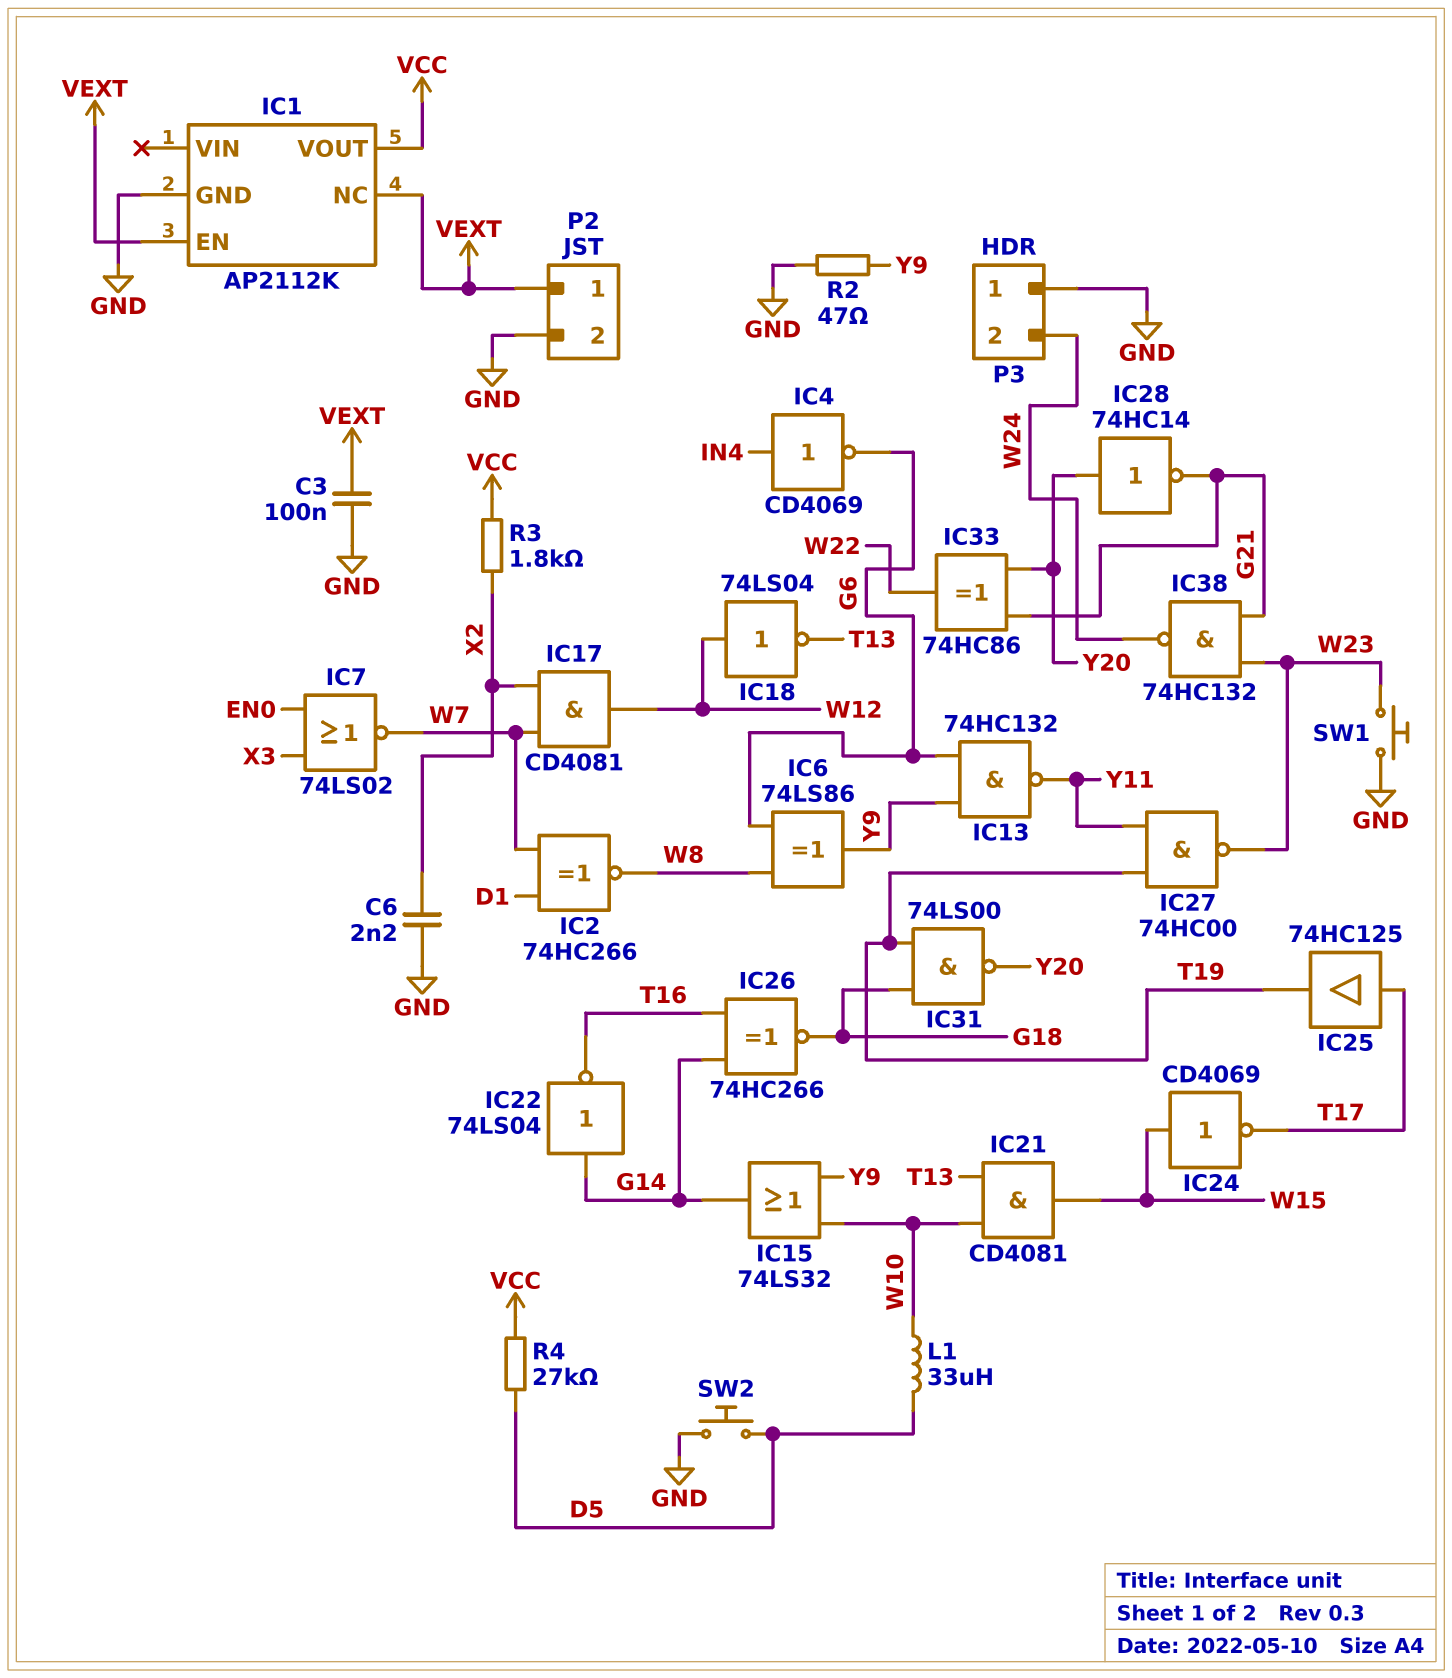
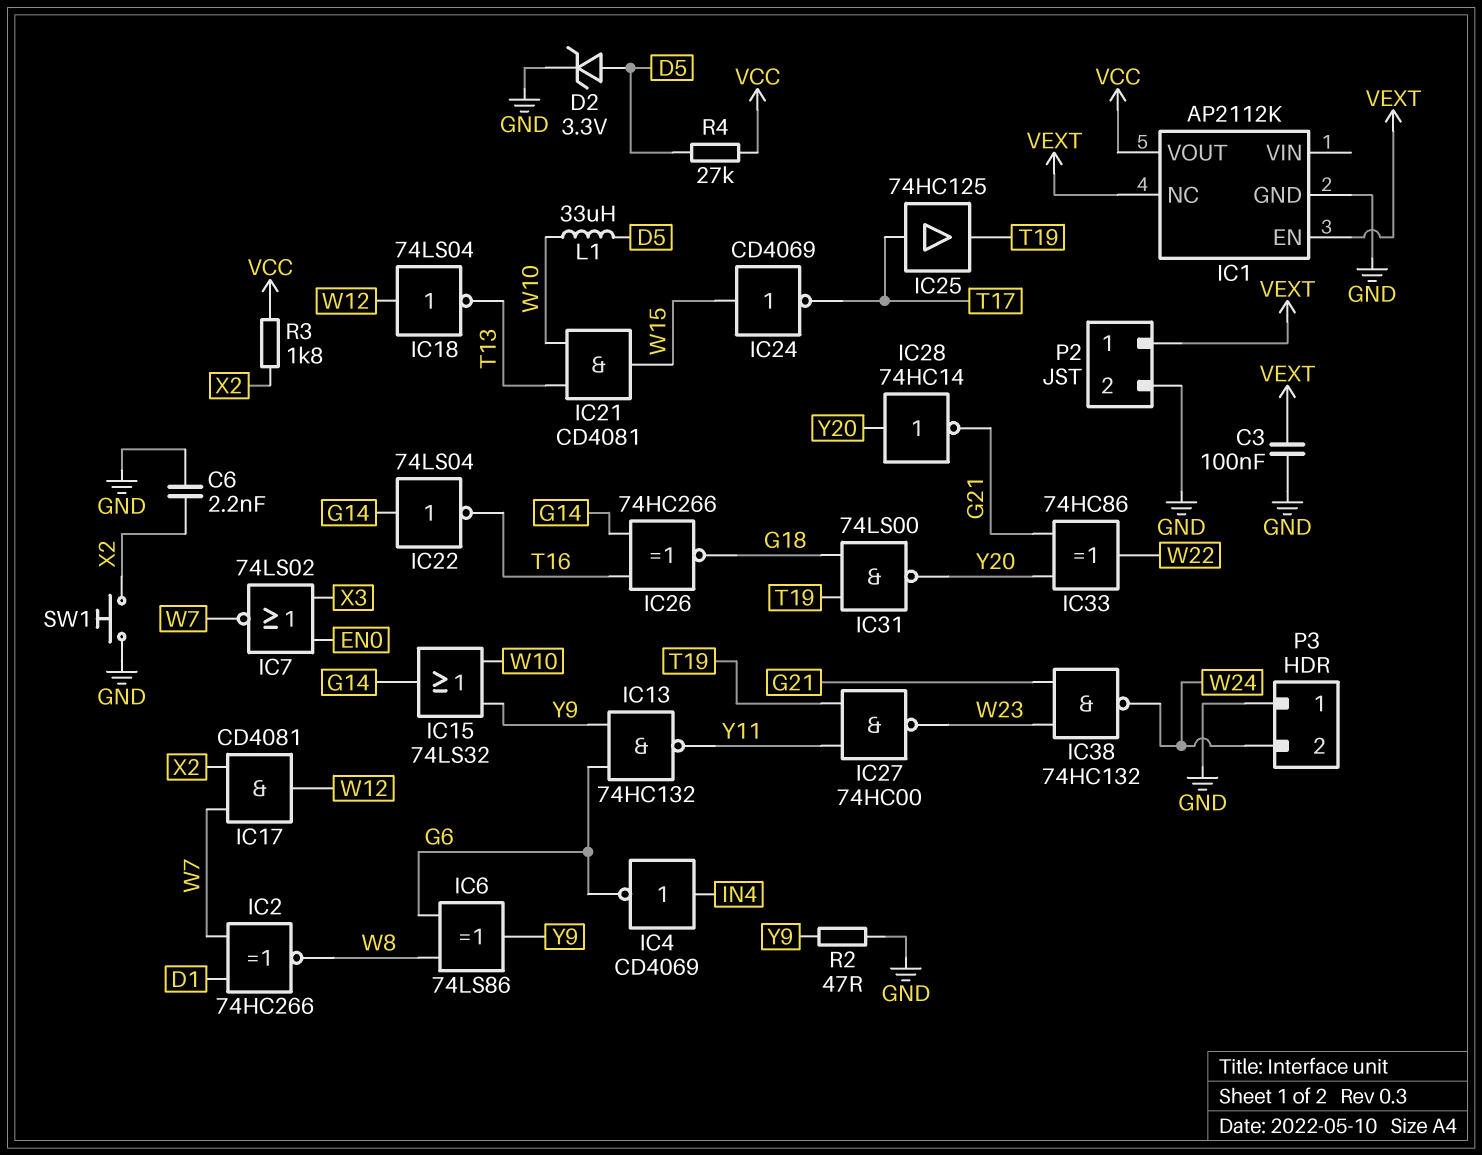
D2: none -> zener 3.3V (A D5, K GND)
SW1: button (GND, W23) -> button (GND, X2)
SW2: button (D5, GND) -> none

